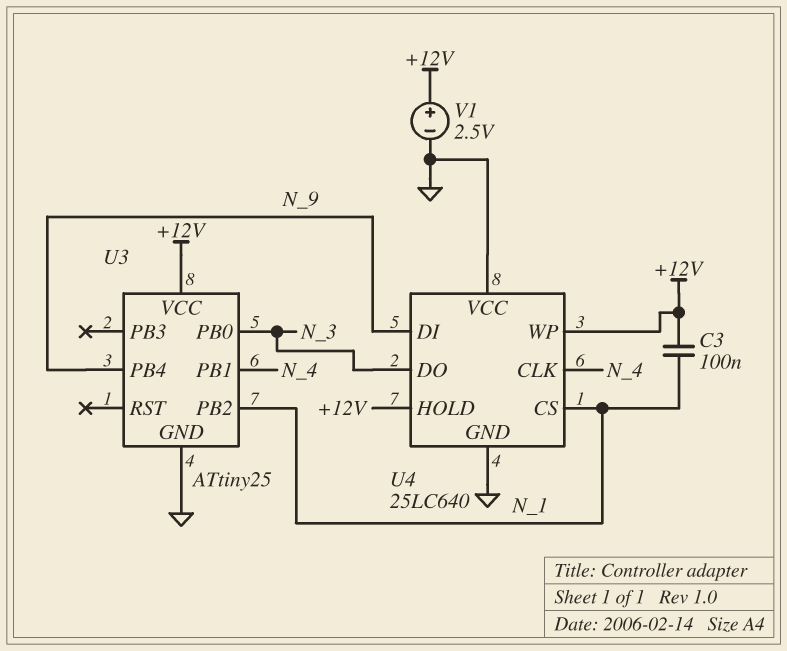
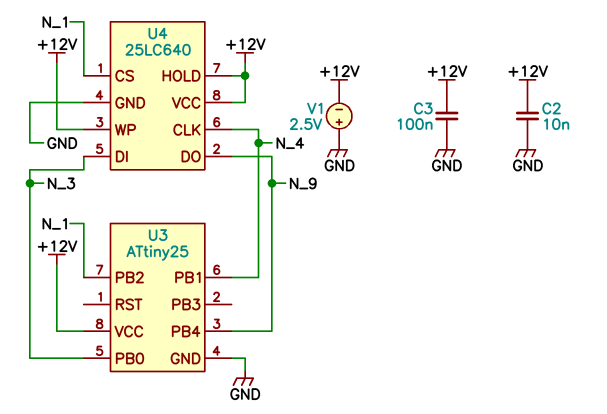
C2: none -> 10nF (+12V, GND)
C3: 100nF (+12V, N_1) -> 100nF (+12V, GND)
U4 pin DI: N_9 -> N_3
U4 pin DO: N_3 -> N_9
U4 pin VCC: GND -> +12V
V1: 2.5V (plus +12V, minus GND) -> 2.5V (plus GND, minus +12V)

